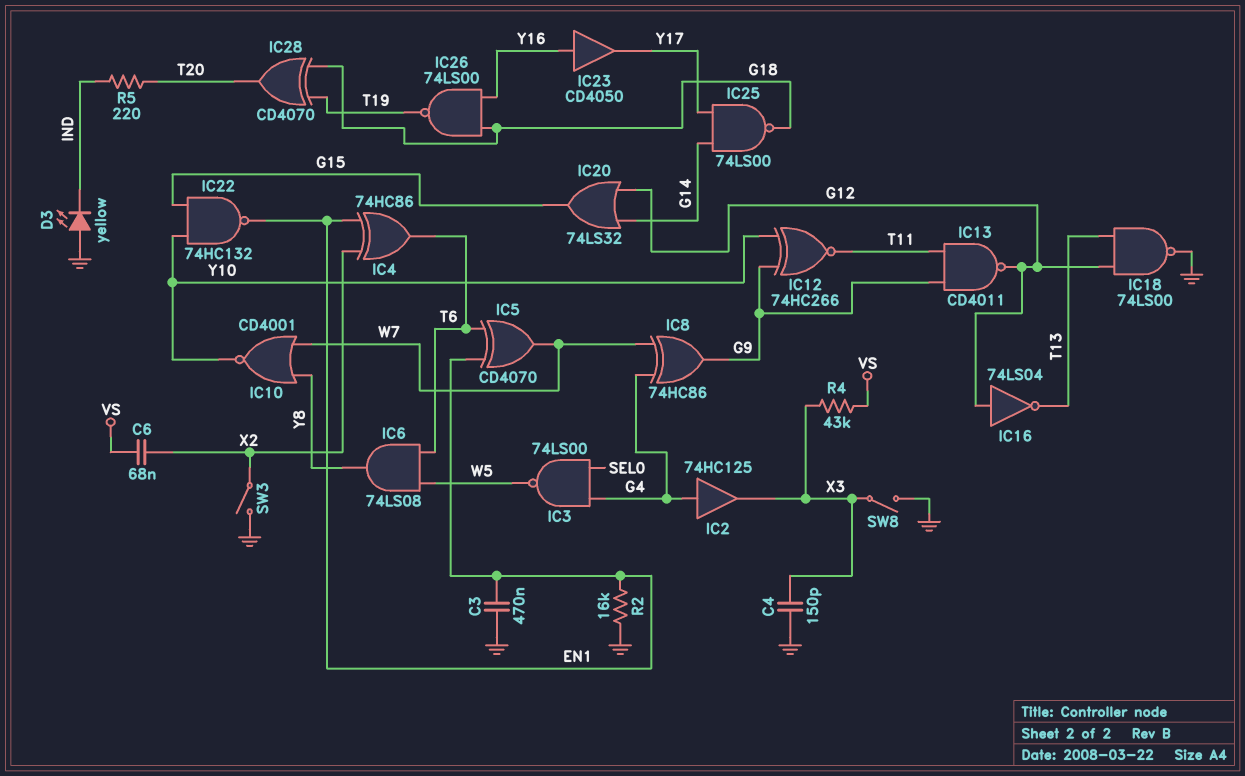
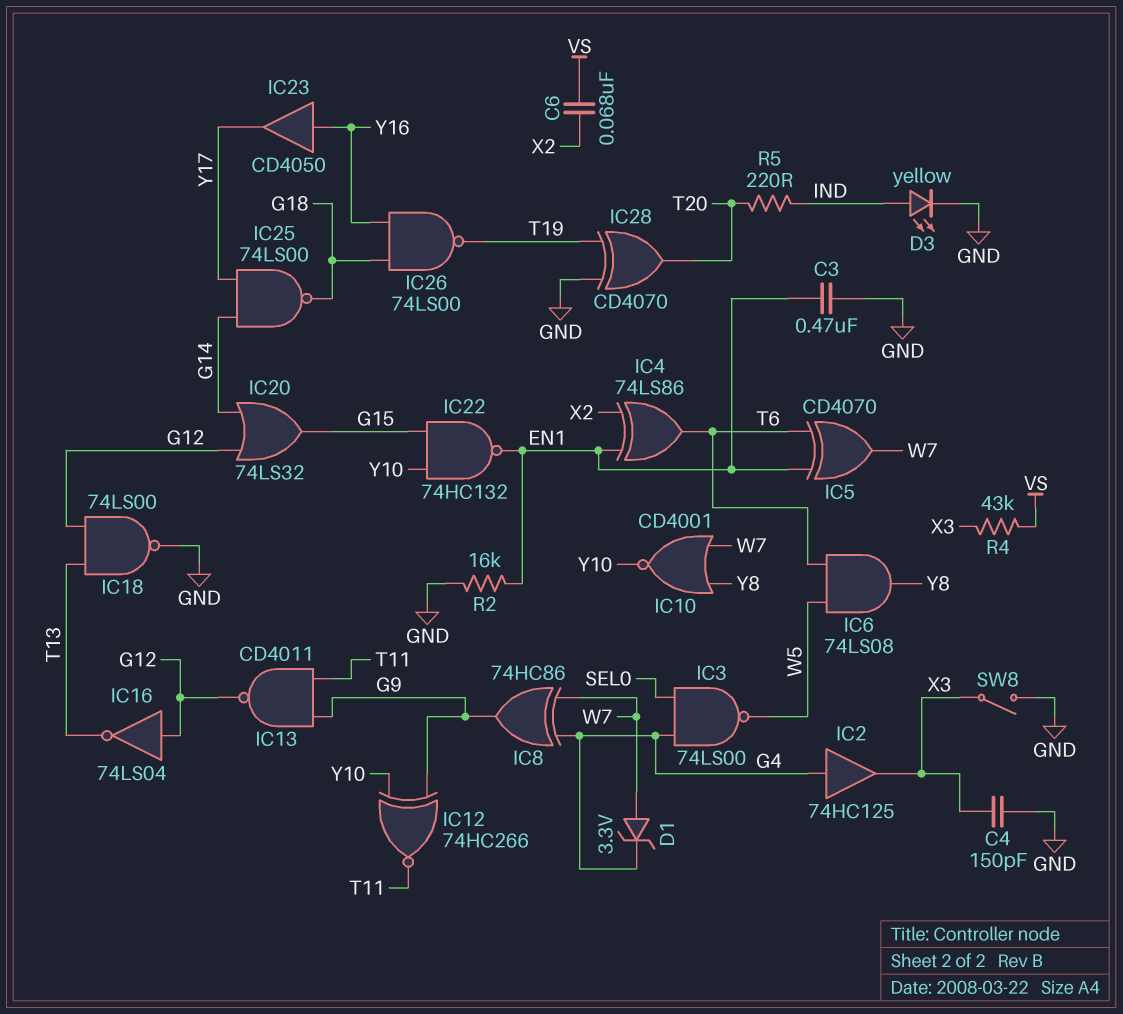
D1: none -> zener 3.3V (A W7, K G4)
D3: LED yellow (A GND, K IND) -> LED yellow (A IND, K GND)
IC4: XOR 74HC86 (in EN1, in X2, out T6) -> XOR 74LS86 (in EN1, in X2, out T6)
IC28: XOR CD4070 (in G18, in T19, out T20) -> XOR CD4070 (in GND, in T19, out T20)
SW3: switch (GND, X2) -> none

